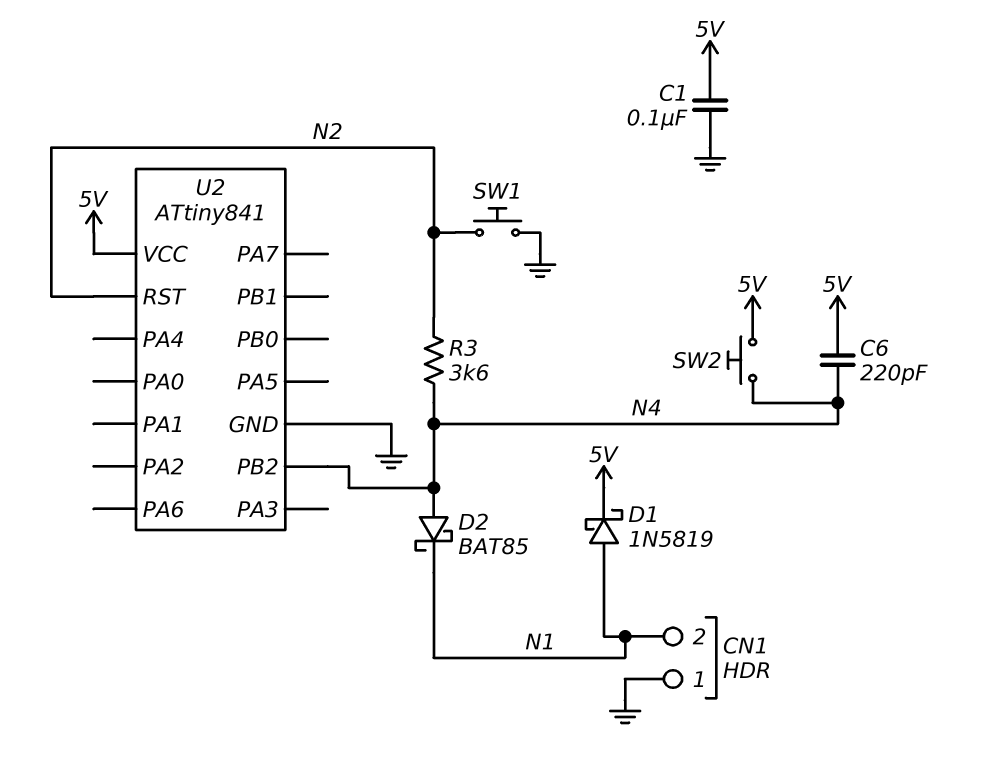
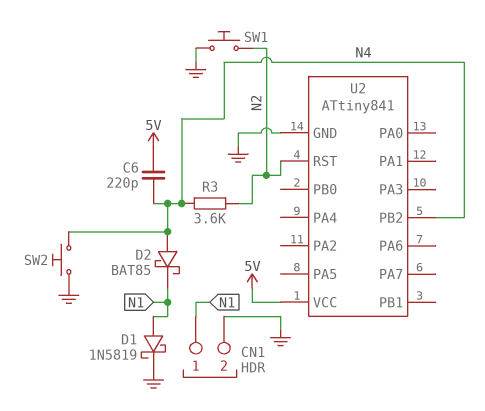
C1: 100nF (5V, GND) -> none
CN1 pin 1: GND -> N1
CN1 pin 2: N1 -> GND
D1: schottky 1N5819 (A N1, K 5V) -> schottky 1N5819 (A N1, K GND)
SW2: button (5V, N4) -> button (GND, N4)

